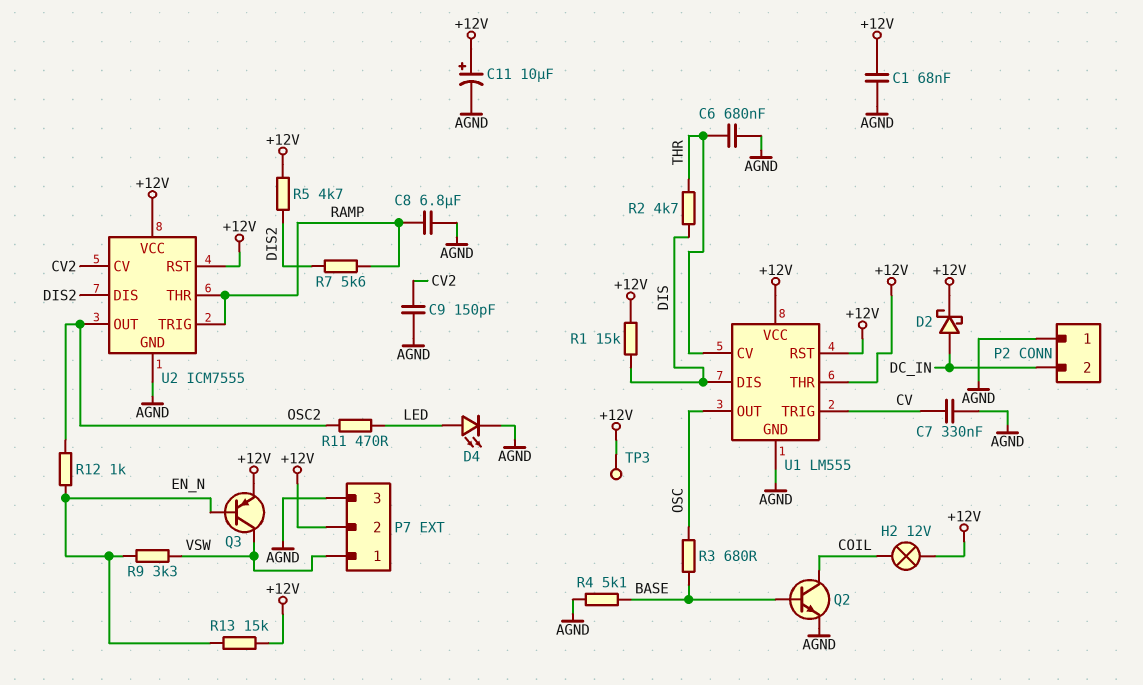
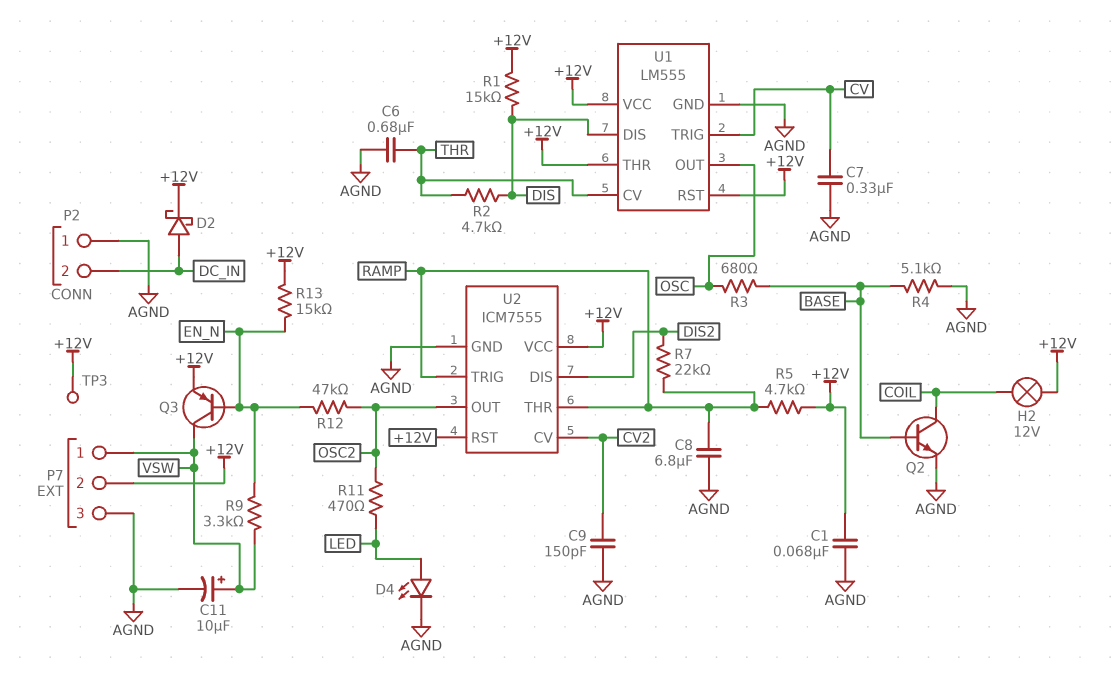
C11: 10uF (plus +12V, minus AGND) -> 10uF (plus VSW, minus AGND)
R5: 4.7k (+12V, DIS2) -> 4.7k (+12V, RAMP)
R7: 5.6k (DIS2, RAMP) -> 22k (DIS2, RAMP)
R12: 1k (EN_N, OSC2) -> 47k (EN_N, OSC2)

